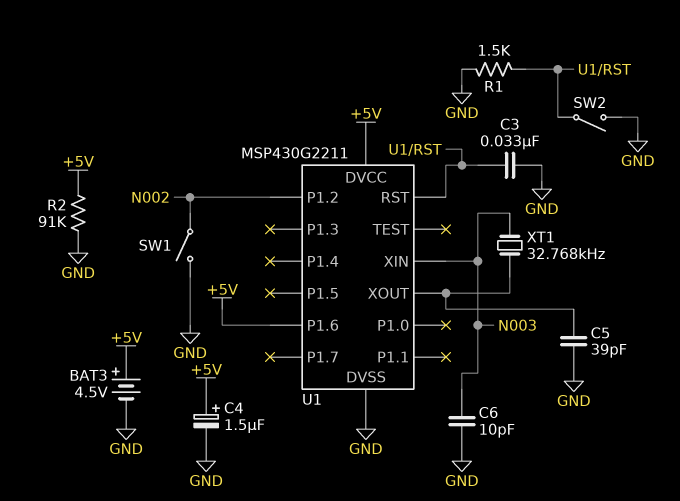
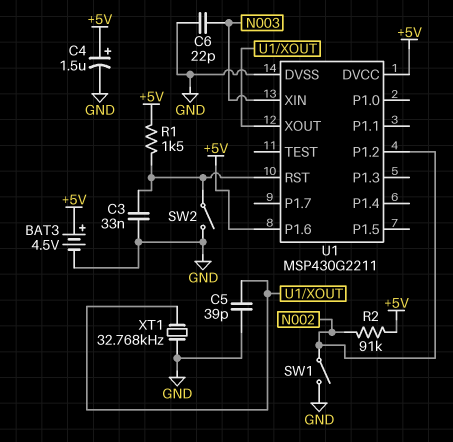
C6: 10pF (GND, N003) -> 22pF (GND, N003)
R1: 1.5k (GND, U1/RST) -> 1.5k (+5V, U1/RST)
R2: 91k (+5V, GND) -> 91k (+5V, N002)
XT1: 32.768kHz (N003, U1/XOUT) -> 32.768kHz (GND, U1/XOUT)

